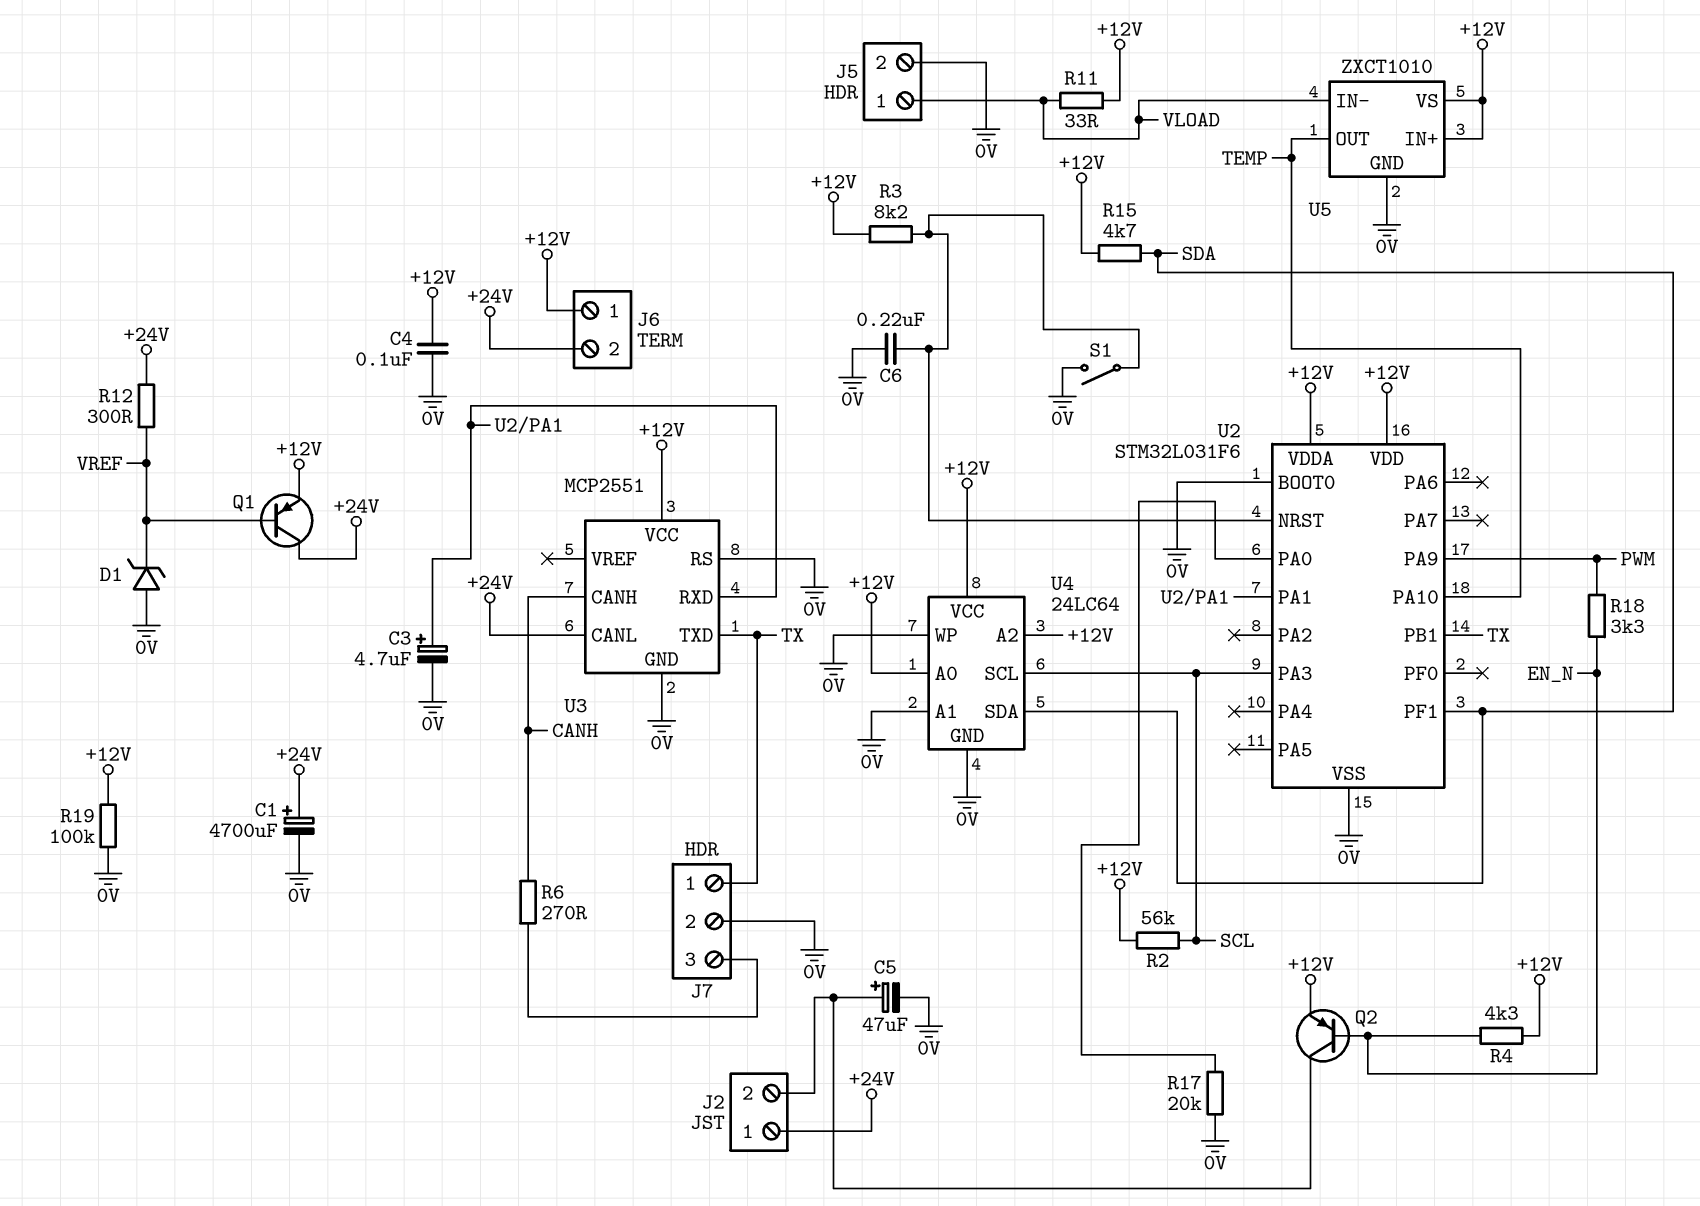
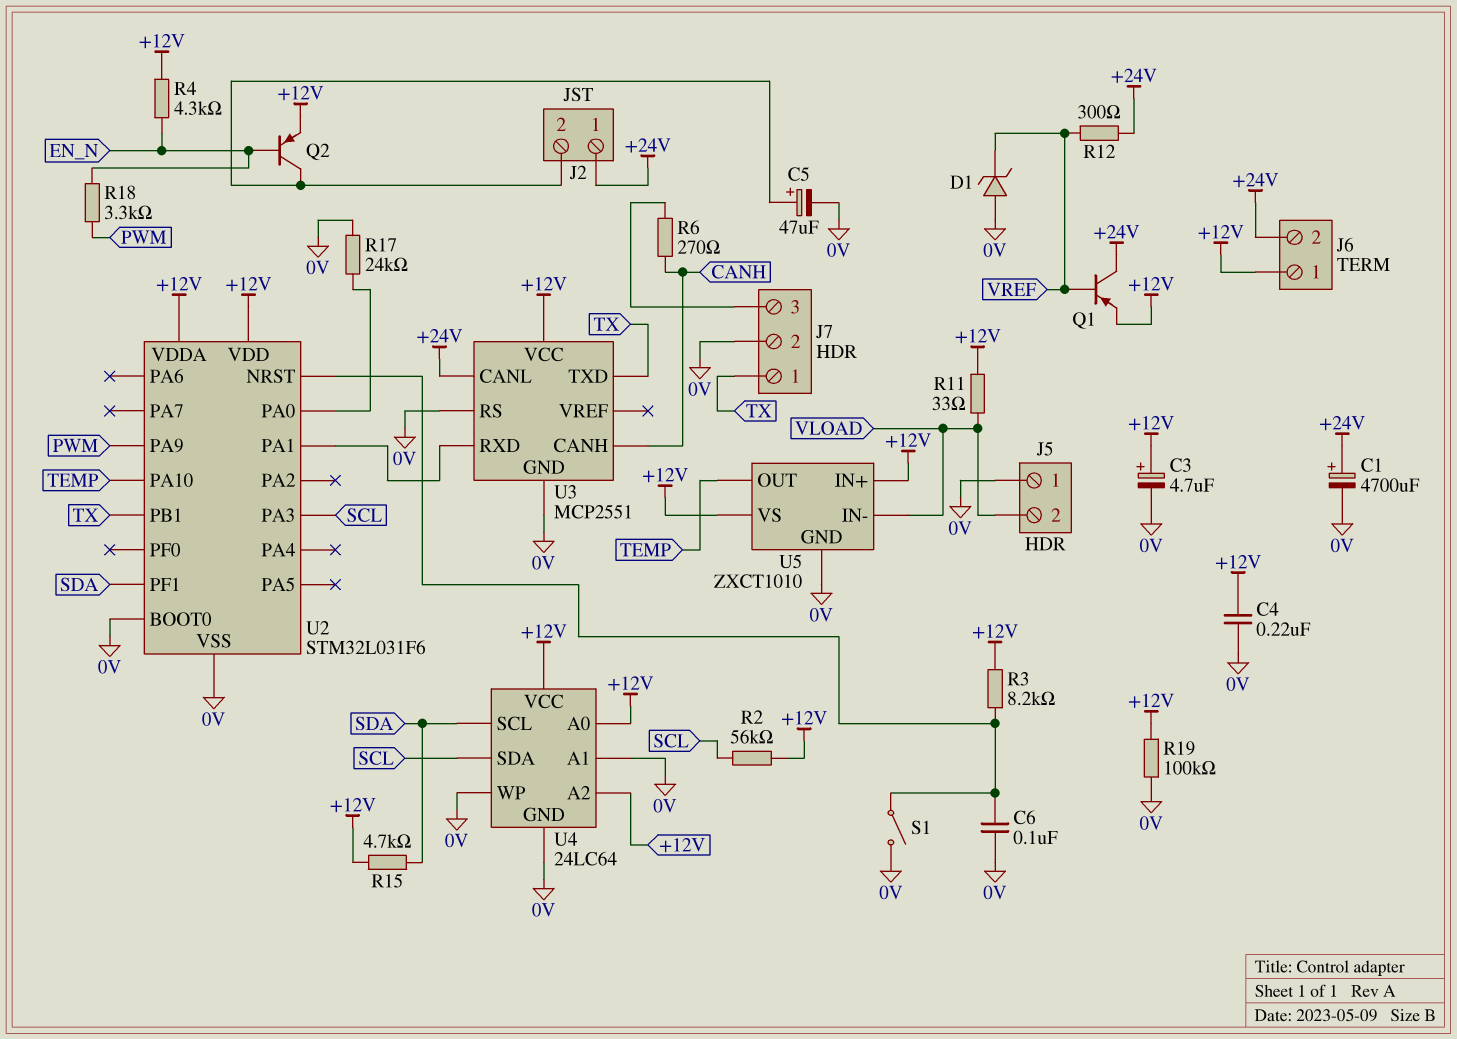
C3: 4.7uF (plus U2/PA1, minus 0V) -> 4.7uF (plus +12V, minus 0V)
C4: 100nF (+12V, 0V) -> 220nF (+12V, 0V)
C6: 220nF (0V, U2/NRST) -> 100nF (0V, U2/NRST)
J5 pin 1: VLOAD -> 0V
J5 pin 2: 0V -> VLOAD
R17: 20k (0V, U2/PA0) -> 24k (0V, U2/PA0)
U4 pin SCL: SCL -> SDA
U4 pin SDA: SDA -> SCL

